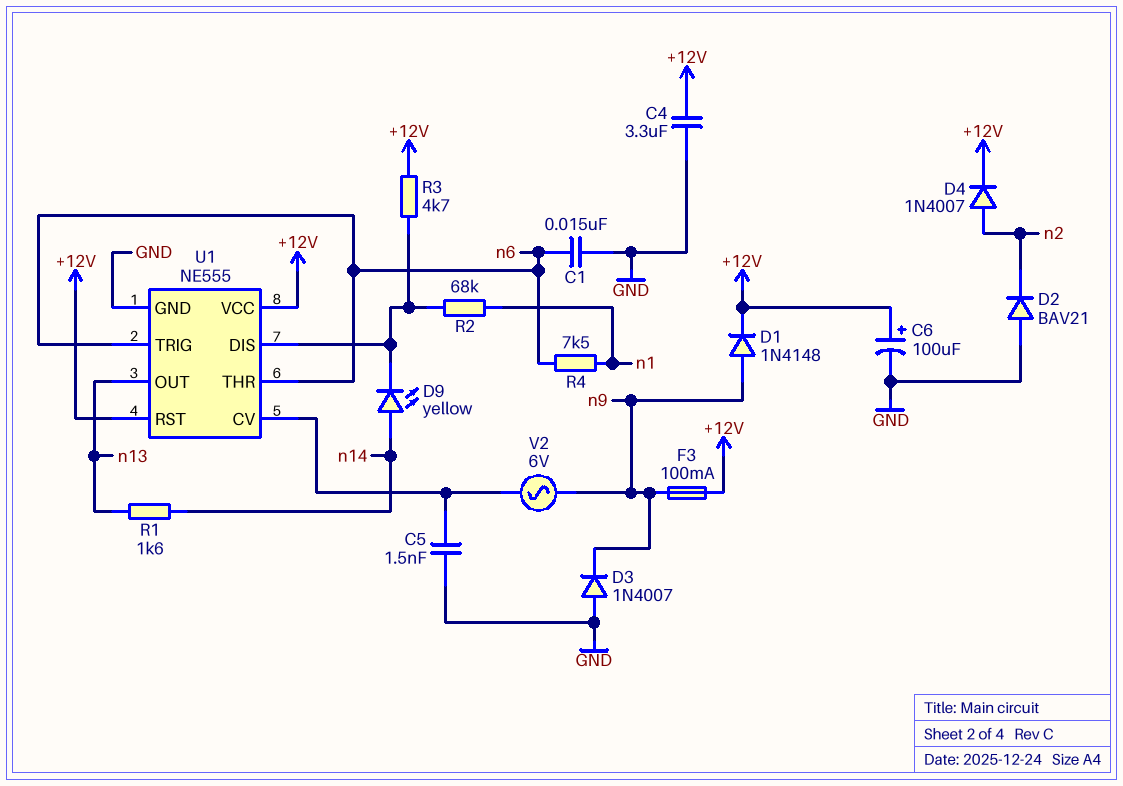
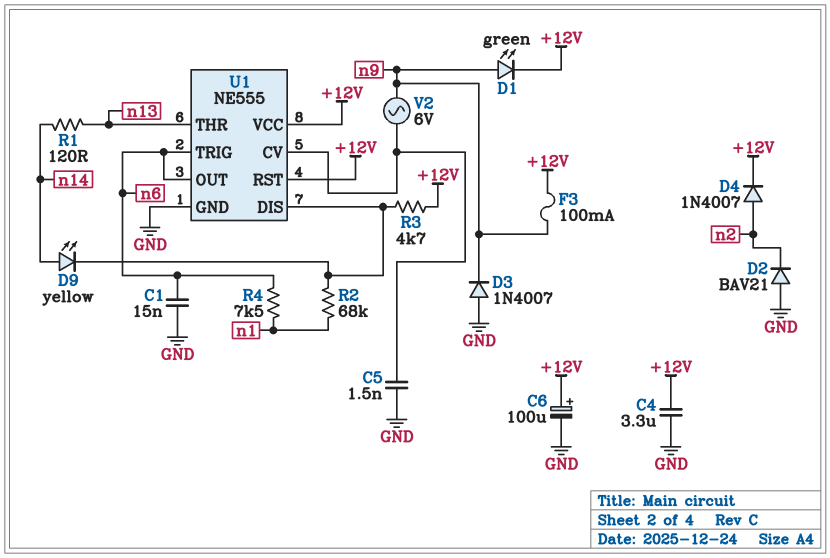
D1: diode 1N4148 (A n9, K +12V) -> LED green (A n9, K +12V)
R1: 1.6k (n13, n14) -> 120 (n13, n14)
U1 pin OUT: n13 -> n6
U1 pin THR: n6 -> n13

